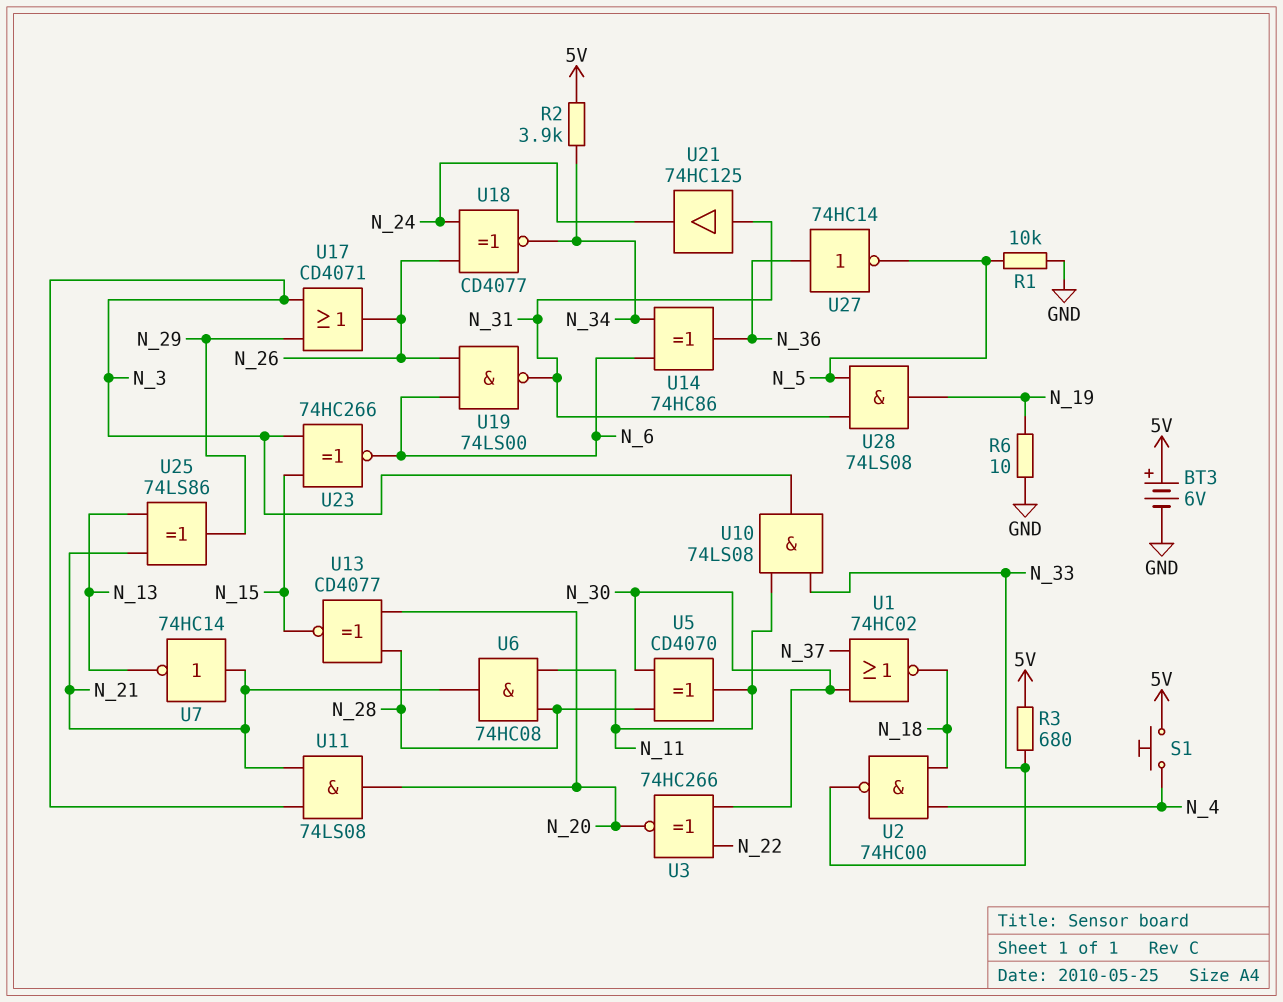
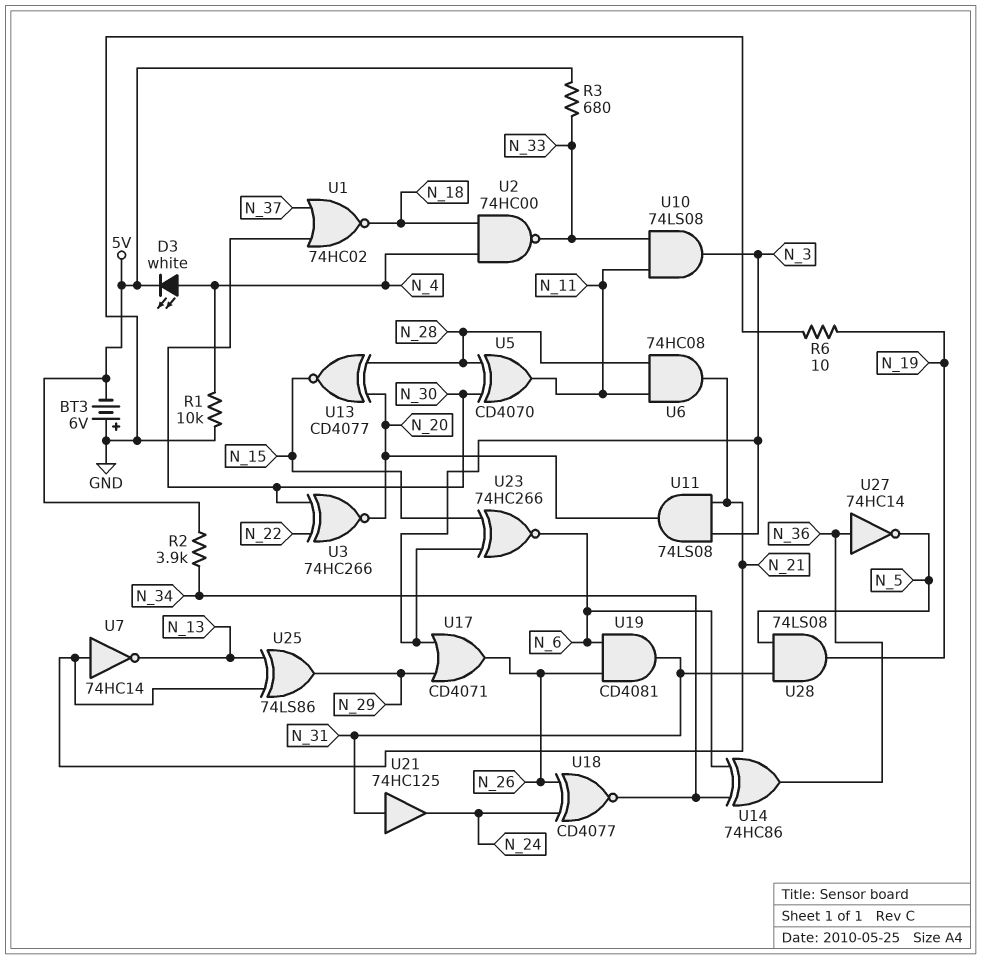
BT3: 6V (plus 5V, minus GND) -> 6V (plus GND, minus 5V)
D3: none -> LED white (A N_4, K 5V)
R1: 10k (GND, N_5) -> 10k (GND, N_4)
S1: button (5V, N_4) -> none
U19: NAND 74LS00 (in N_6, in N_26, out N_31) -> AND CD4081 (in N_6, in N_26, out N_31)

